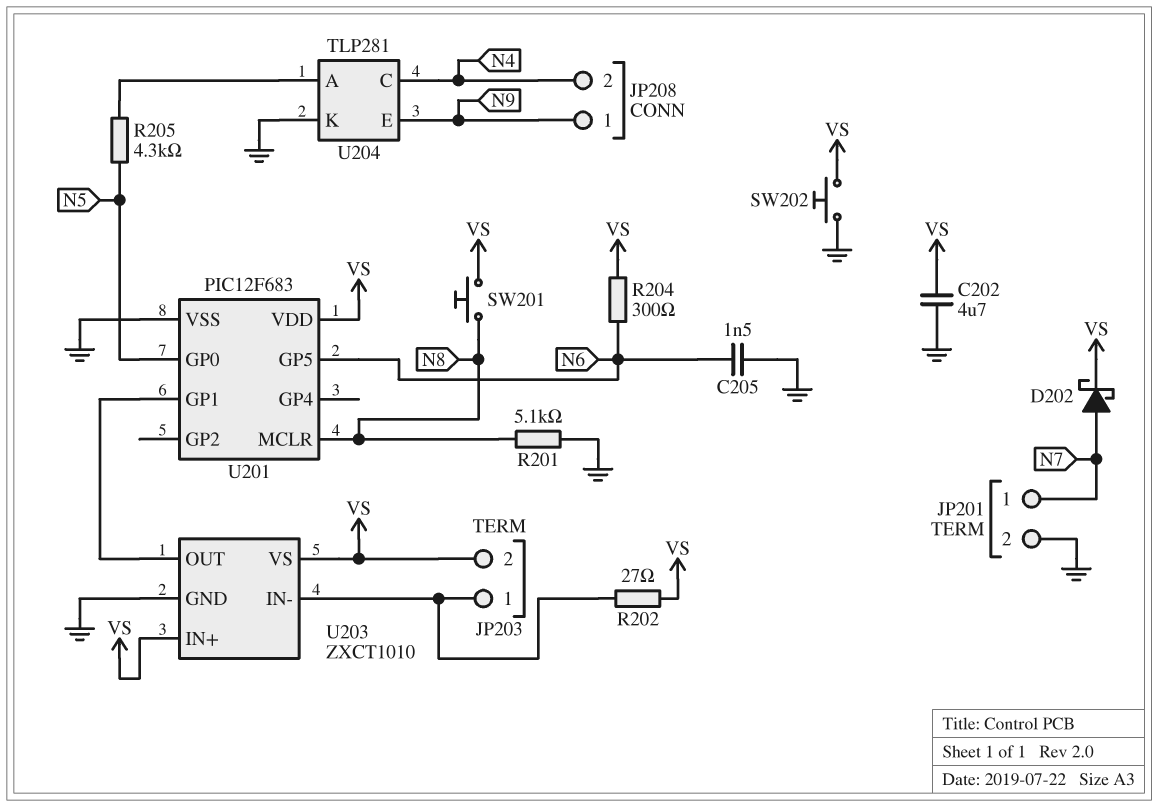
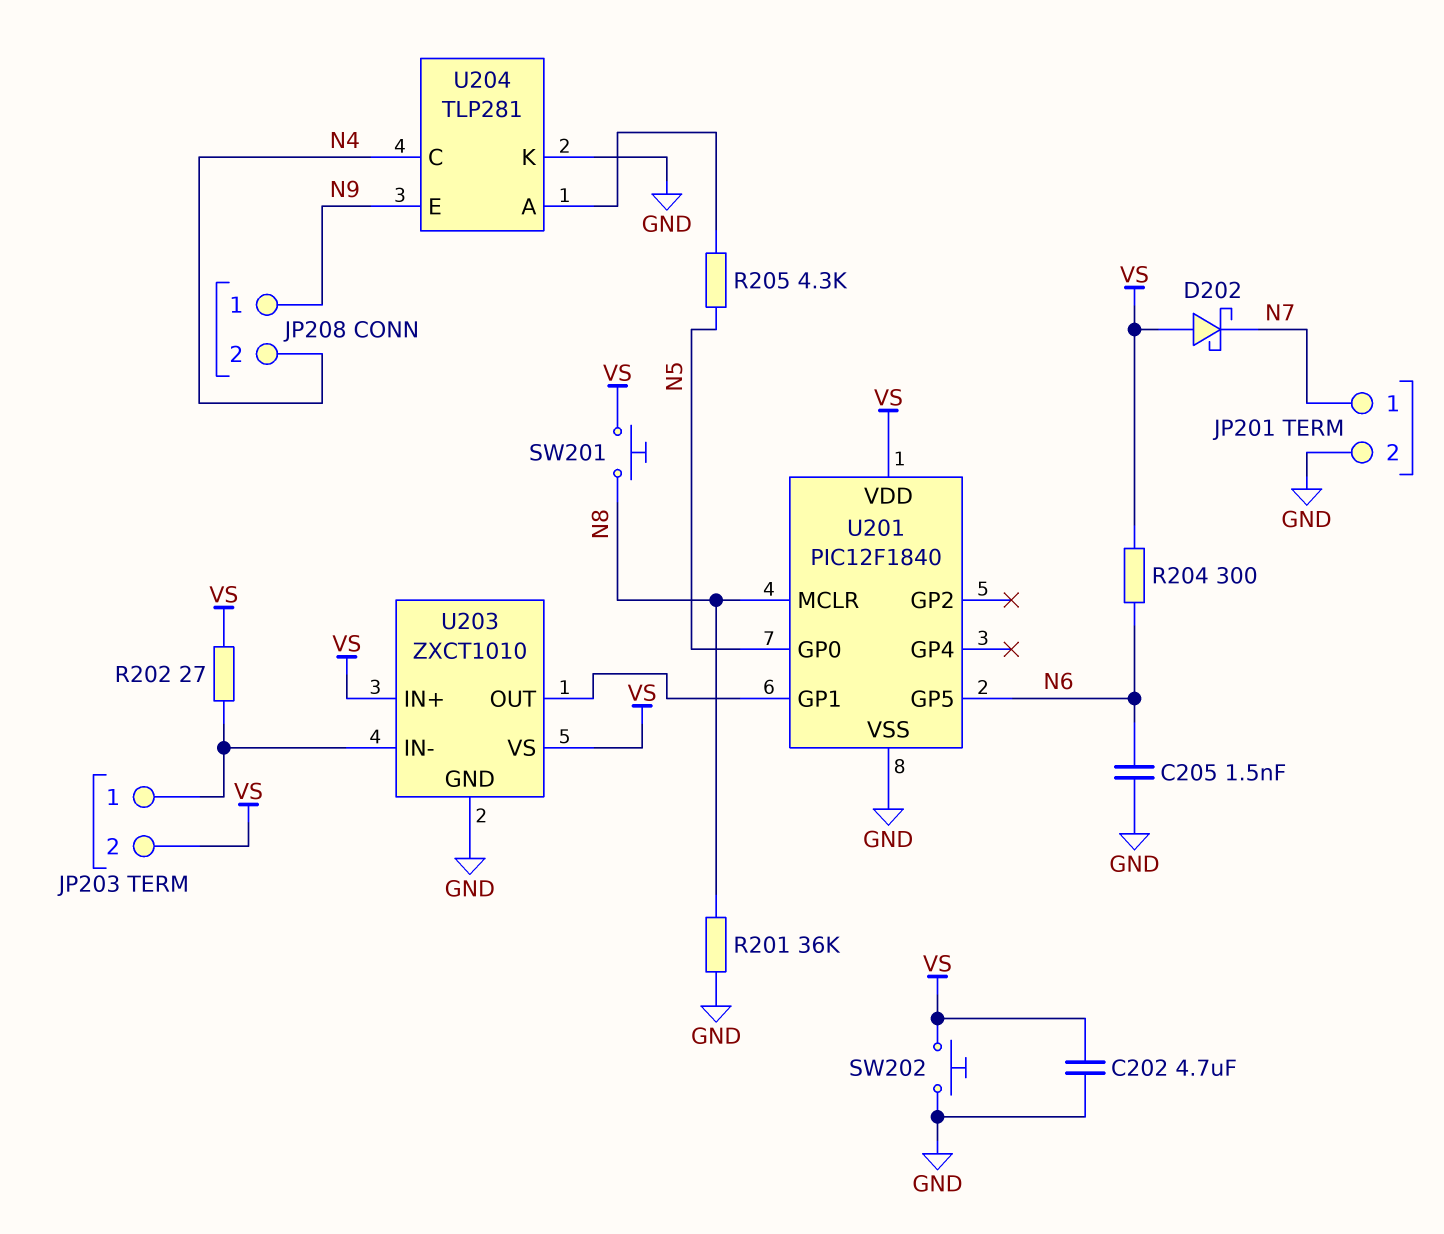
D202: schottky (A N7, K VS) -> schottky (A VS, K N7)
R201: 5.1k (GND, N8) -> 36k (GND, N8)
U201: PIC12F683 -> PIC12F1840

